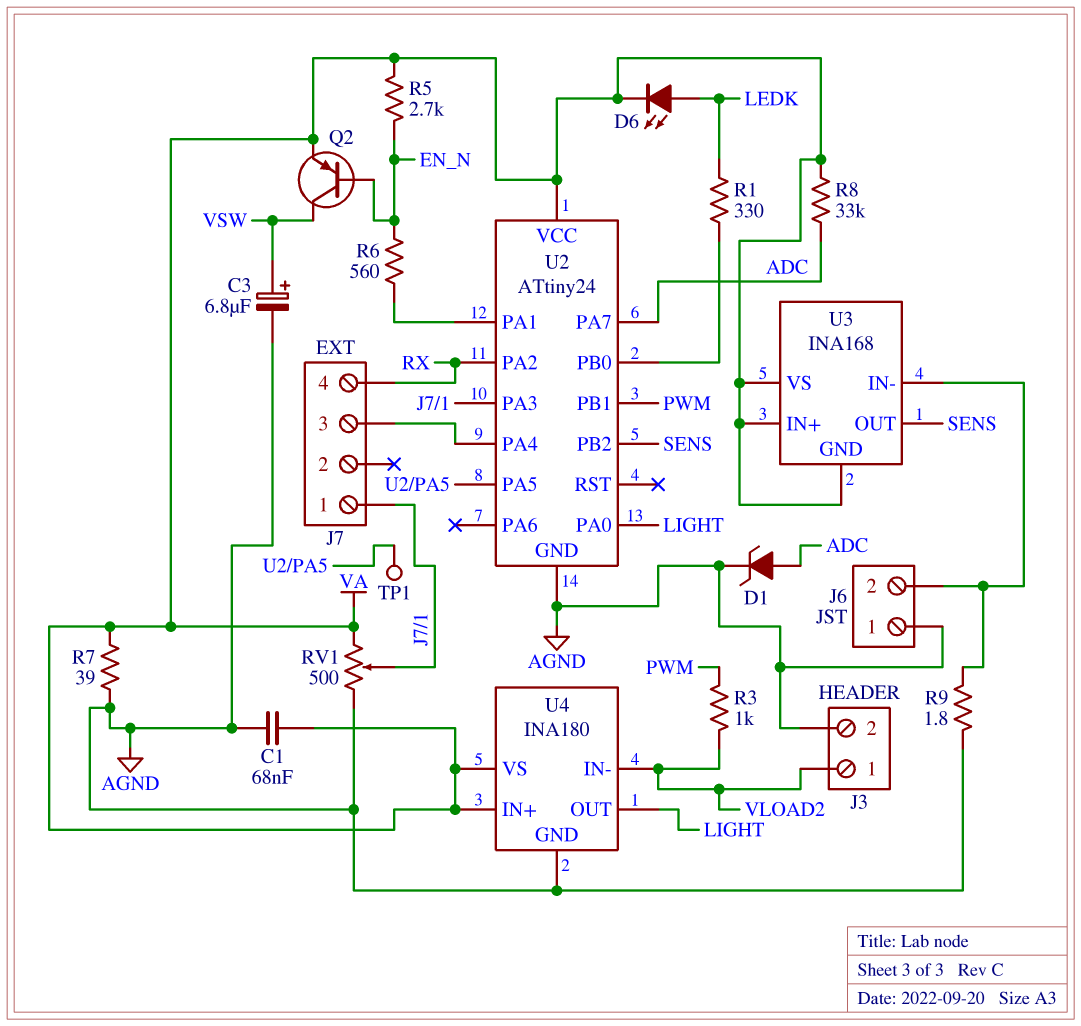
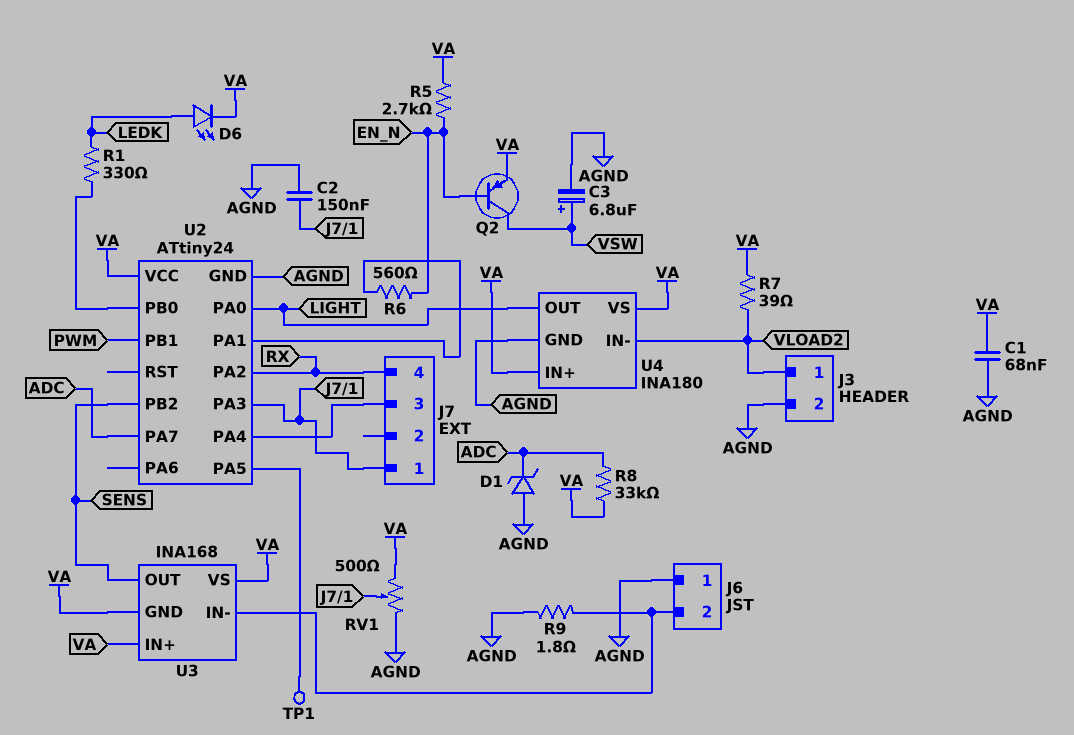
C2: none -> 150nF (AGND, J7/1)
D1: zener (A ADC, K AGND) -> zener (A AGND, K ADC)
R3: 1k (PWM, VLOAD2) -> none
R7: 39 (AGND, VA) -> 39 (VA, VLOAD2)

